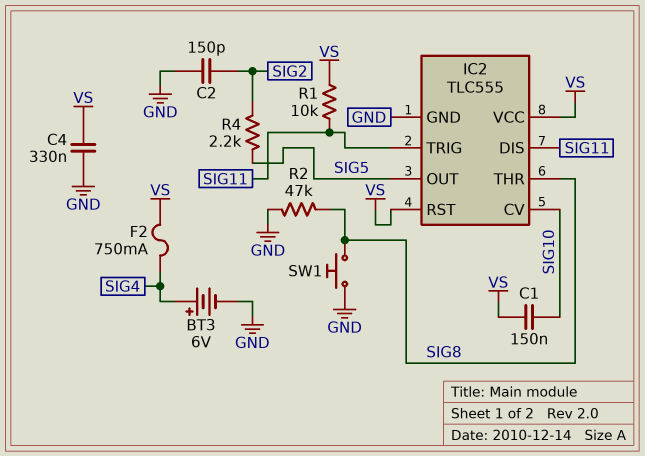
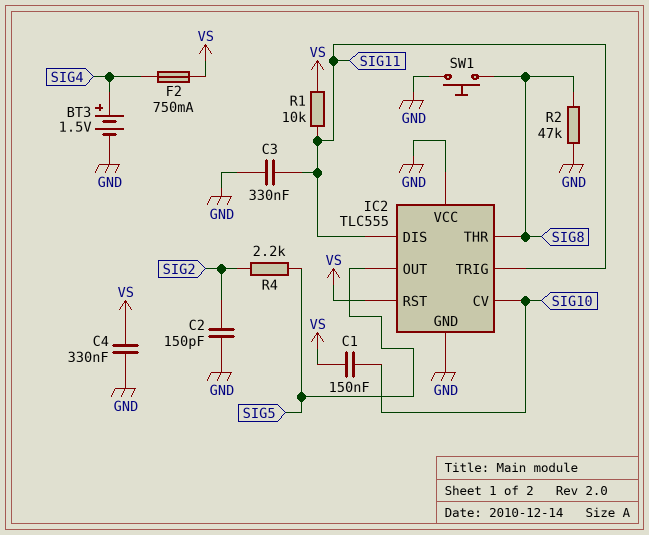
BT3: 6V (plus SIG4, minus GND) -> 1.5V (plus SIG4, minus GND)
C3: none -> 330nF (GND, SIG11)
IC2 pin VCC: VS -> GND

